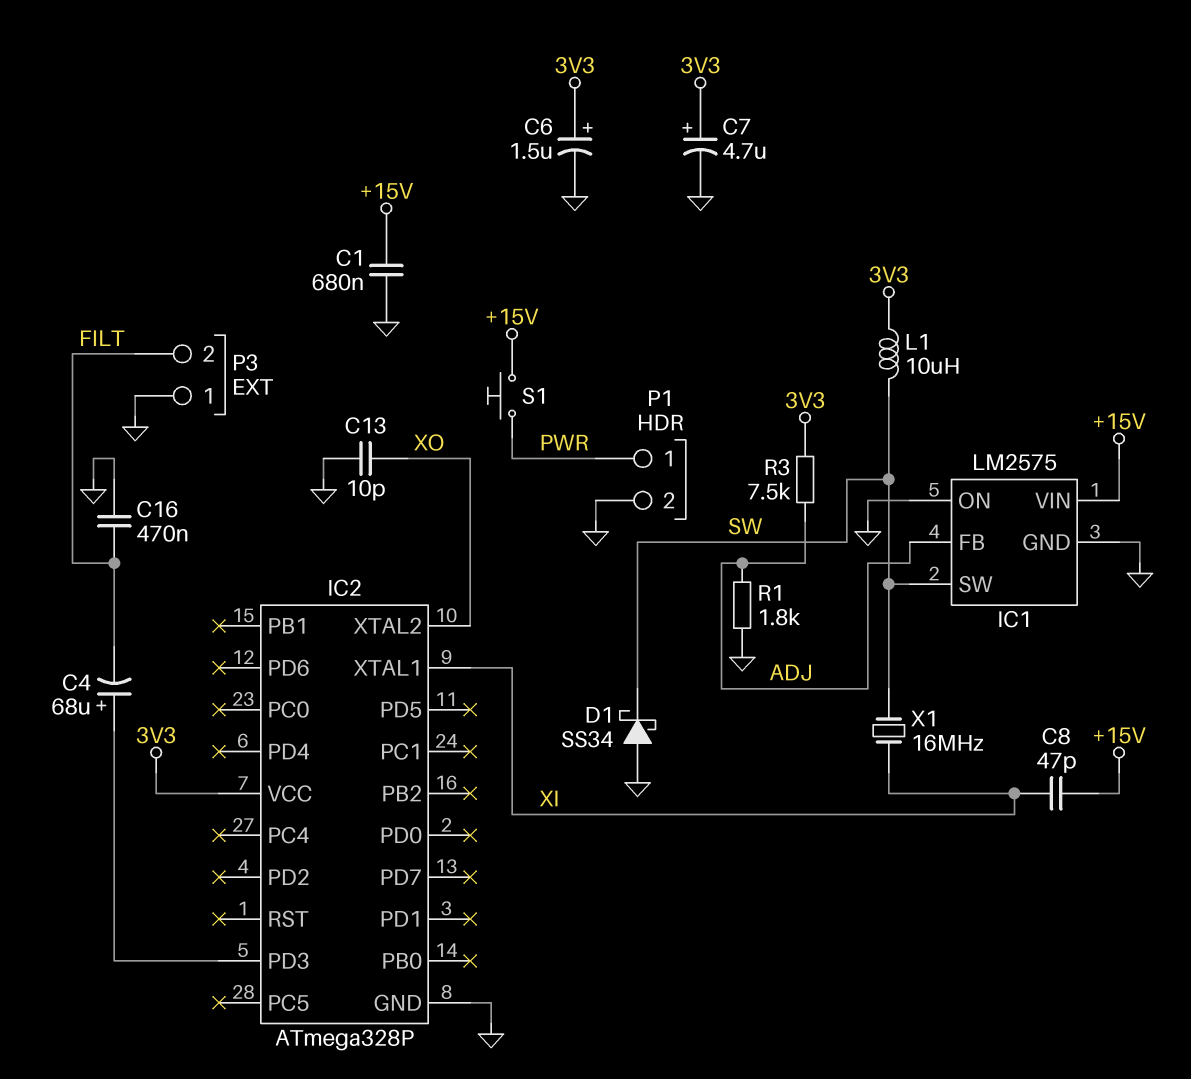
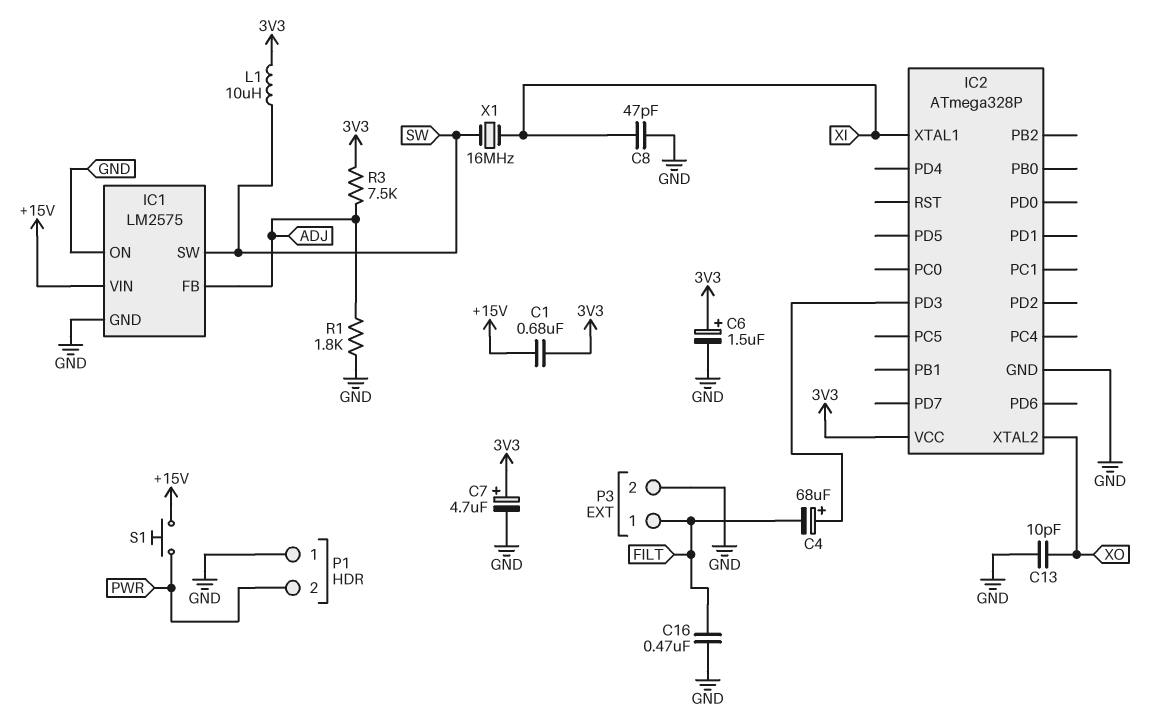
C1: 680nF (+15V, GND) -> 680nF (+15V, 3V3)
C8: 47pF (+15V, XI) -> 47pF (GND, XI)
D1: schottky SS34 (A GND, K SW) -> none
P1 pin 1: PWR -> GND
P1 pin 2: GND -> PWR
P3 pin 1: GND -> FILT
P3 pin 2: FILT -> GND

